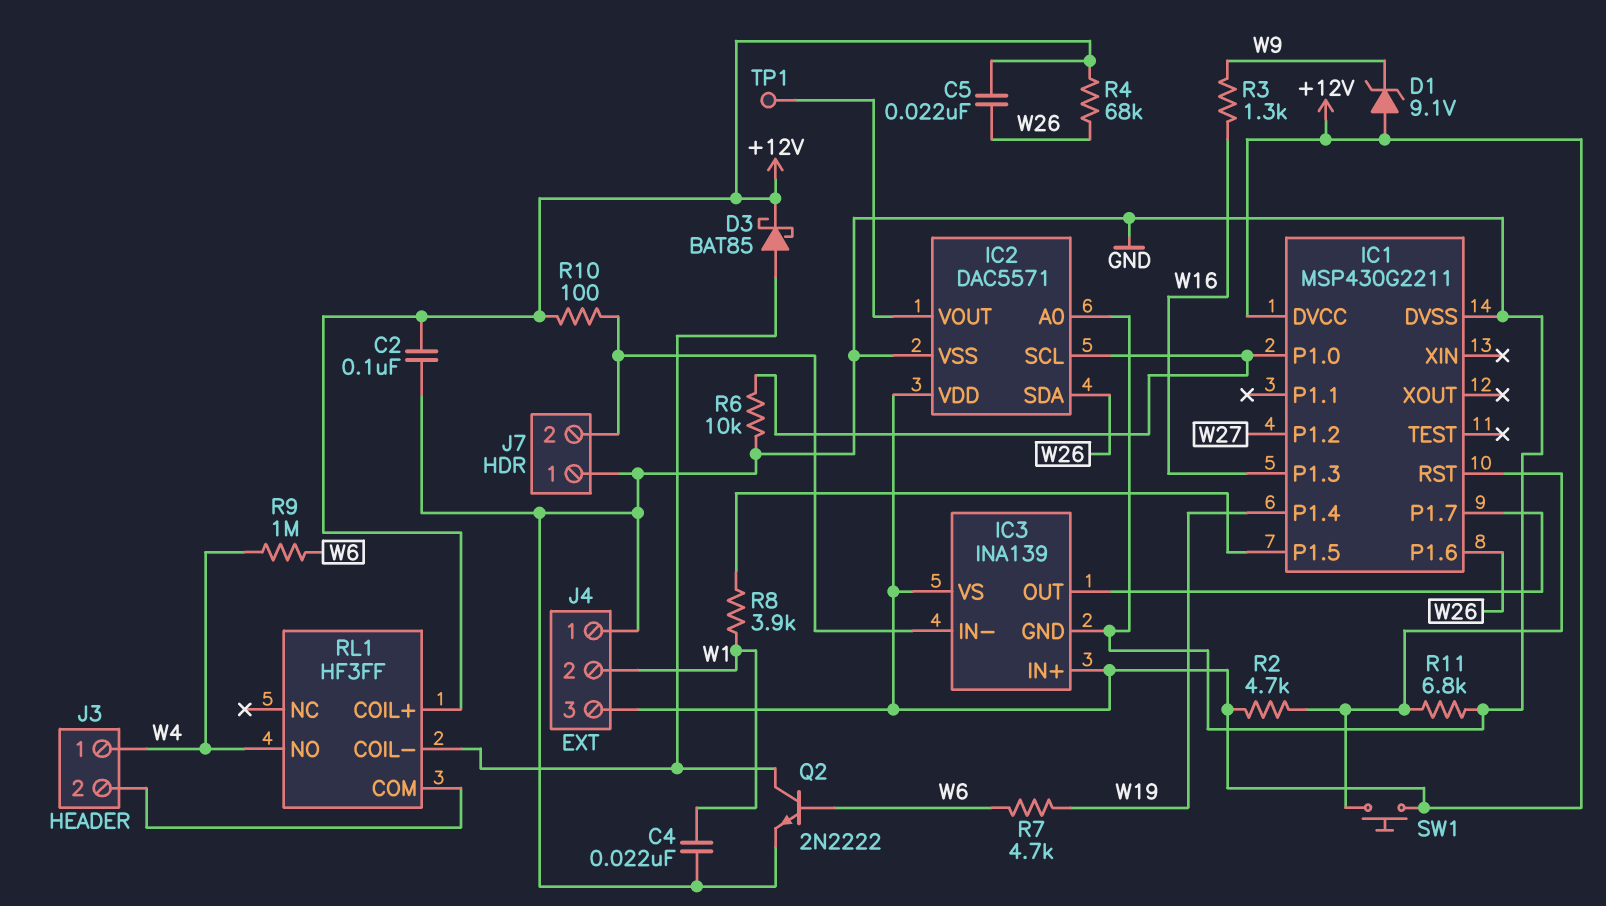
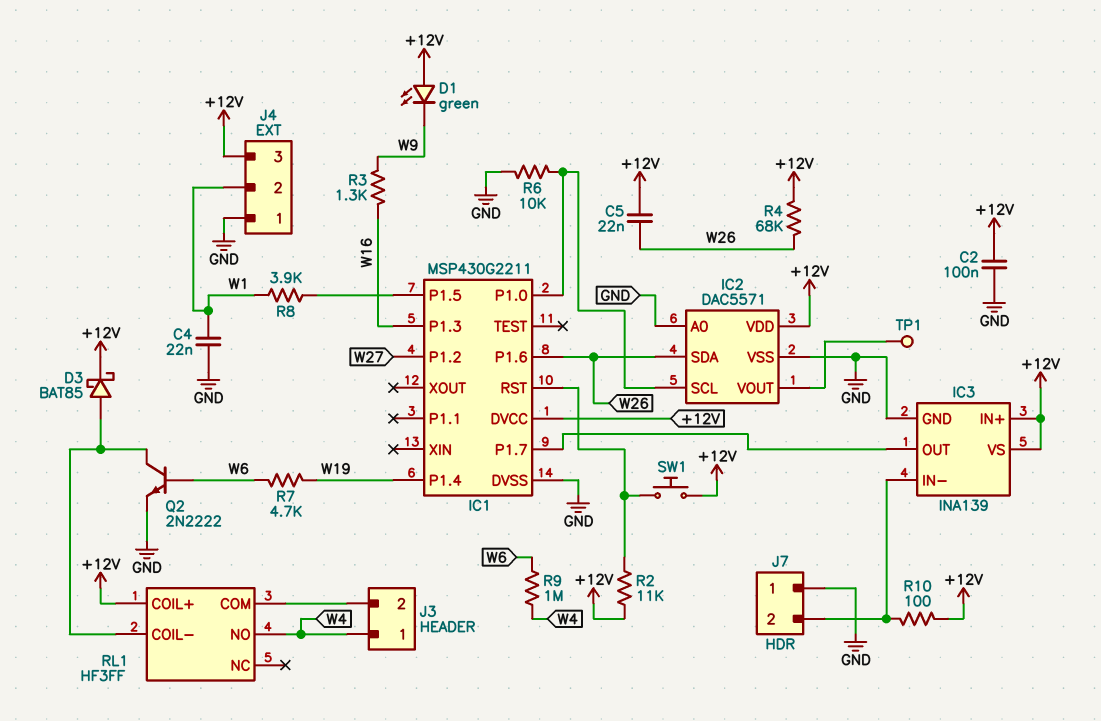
D1: zener 9.1V (A +12V, K W9) -> LED green (A +12V, K W9)
R2: 4.7k (+12V, IC1/RST) -> 11k (+12V, IC1/RST)
R11: 6.8k (GND, IC1/RST) -> none

